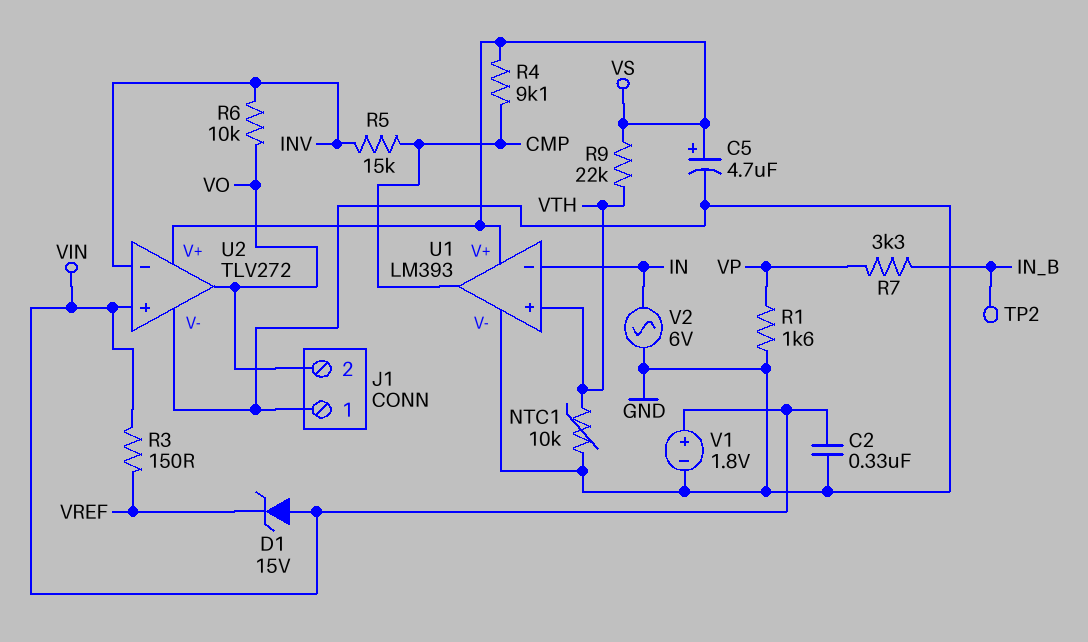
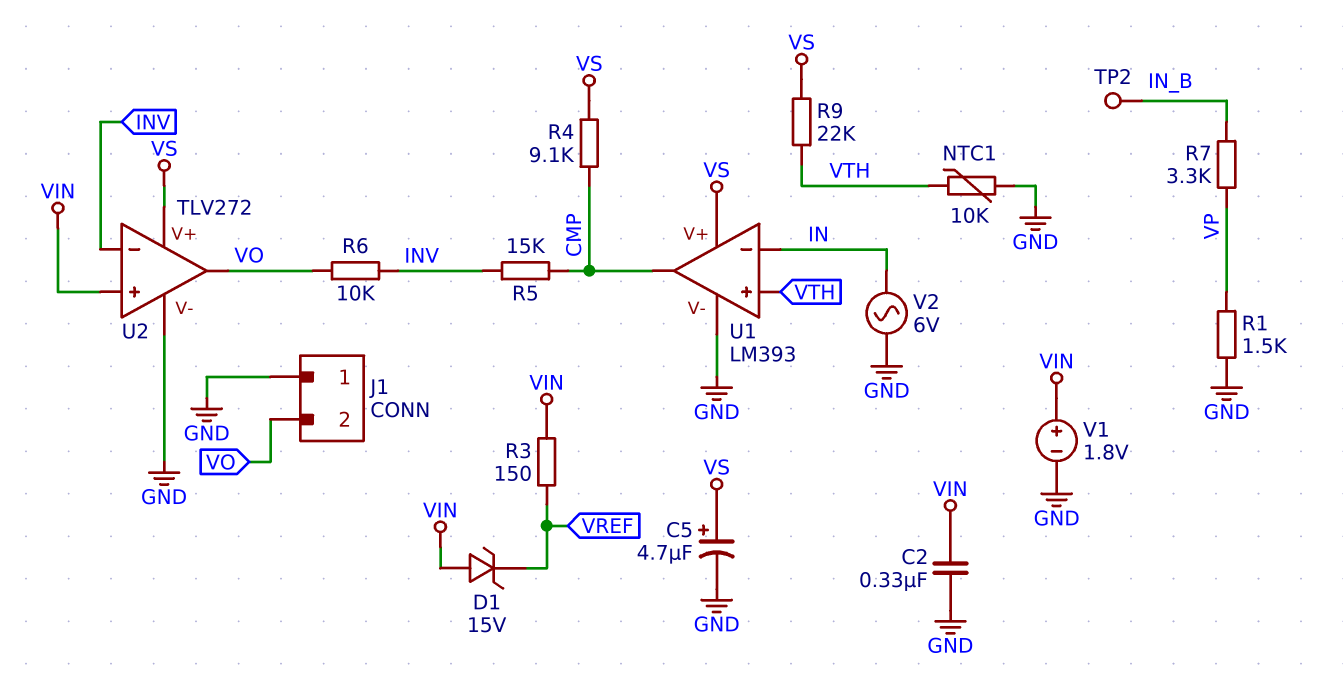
R1: 1.6k (GND, VP) -> 1.5k (GND, VP)

